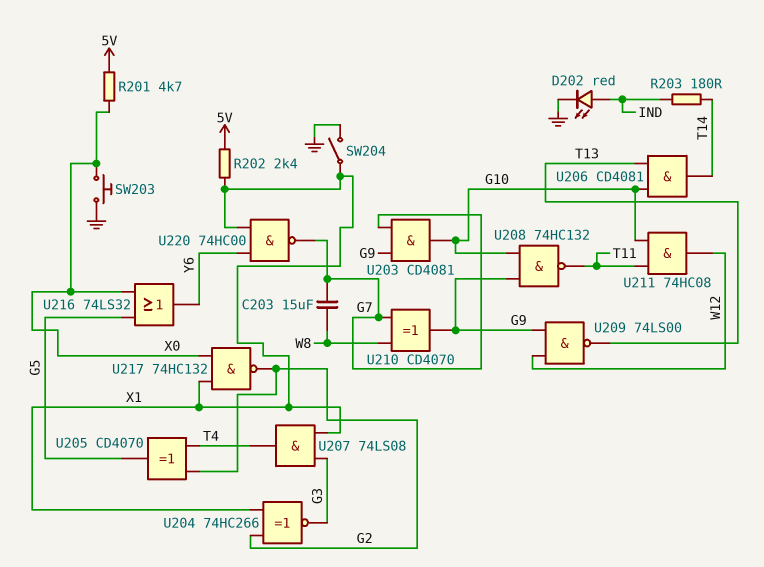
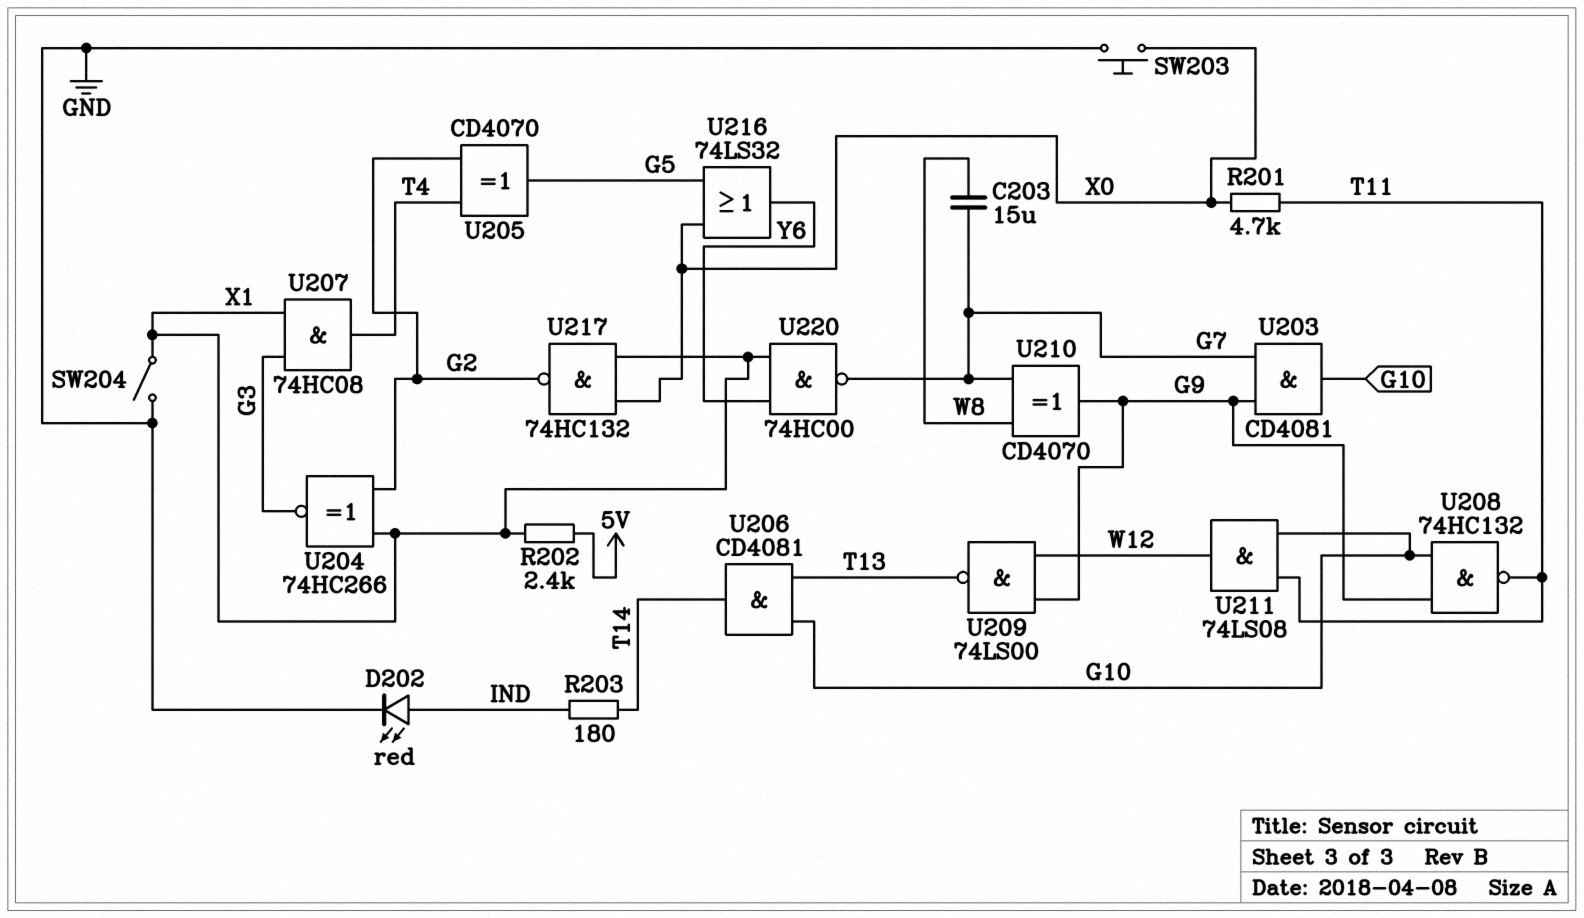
R201: 4.7k (5V, X0) -> 4.7k (T11, X0)
U207: AND 74LS08 (in G3, in X1, out T4) -> AND 74HC08 (in G3, in X1, out T4)
U211: AND 74HC08 (in G10, in T11, out W12) -> AND 74LS08 (in G10, in T11, out W12)

